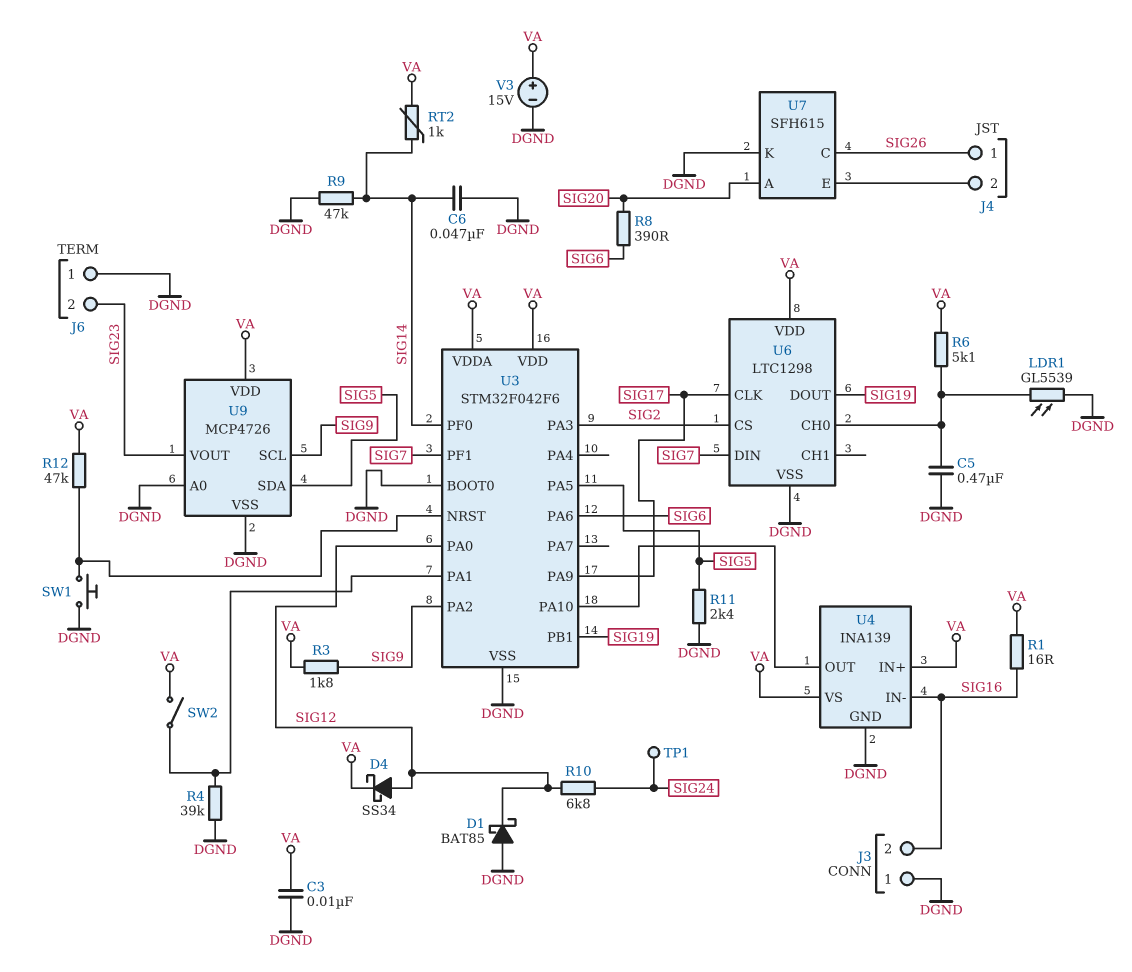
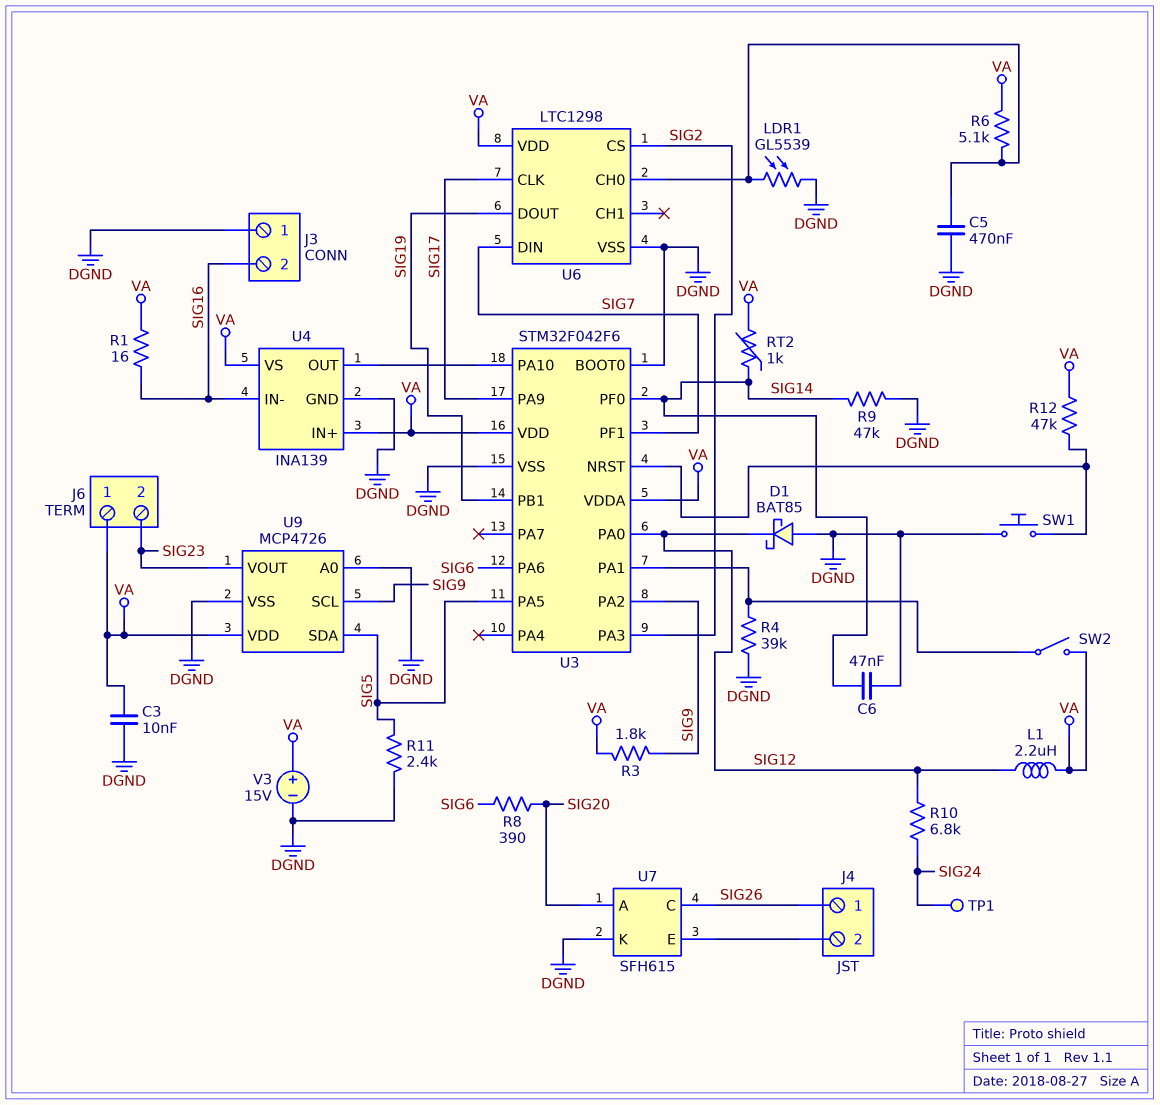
D4: schottky SS34 (A SIG12, K VA) -> none
J6 pin 1: DGND -> VA
L1: none -> 2.2uH (SIG12, VA)

